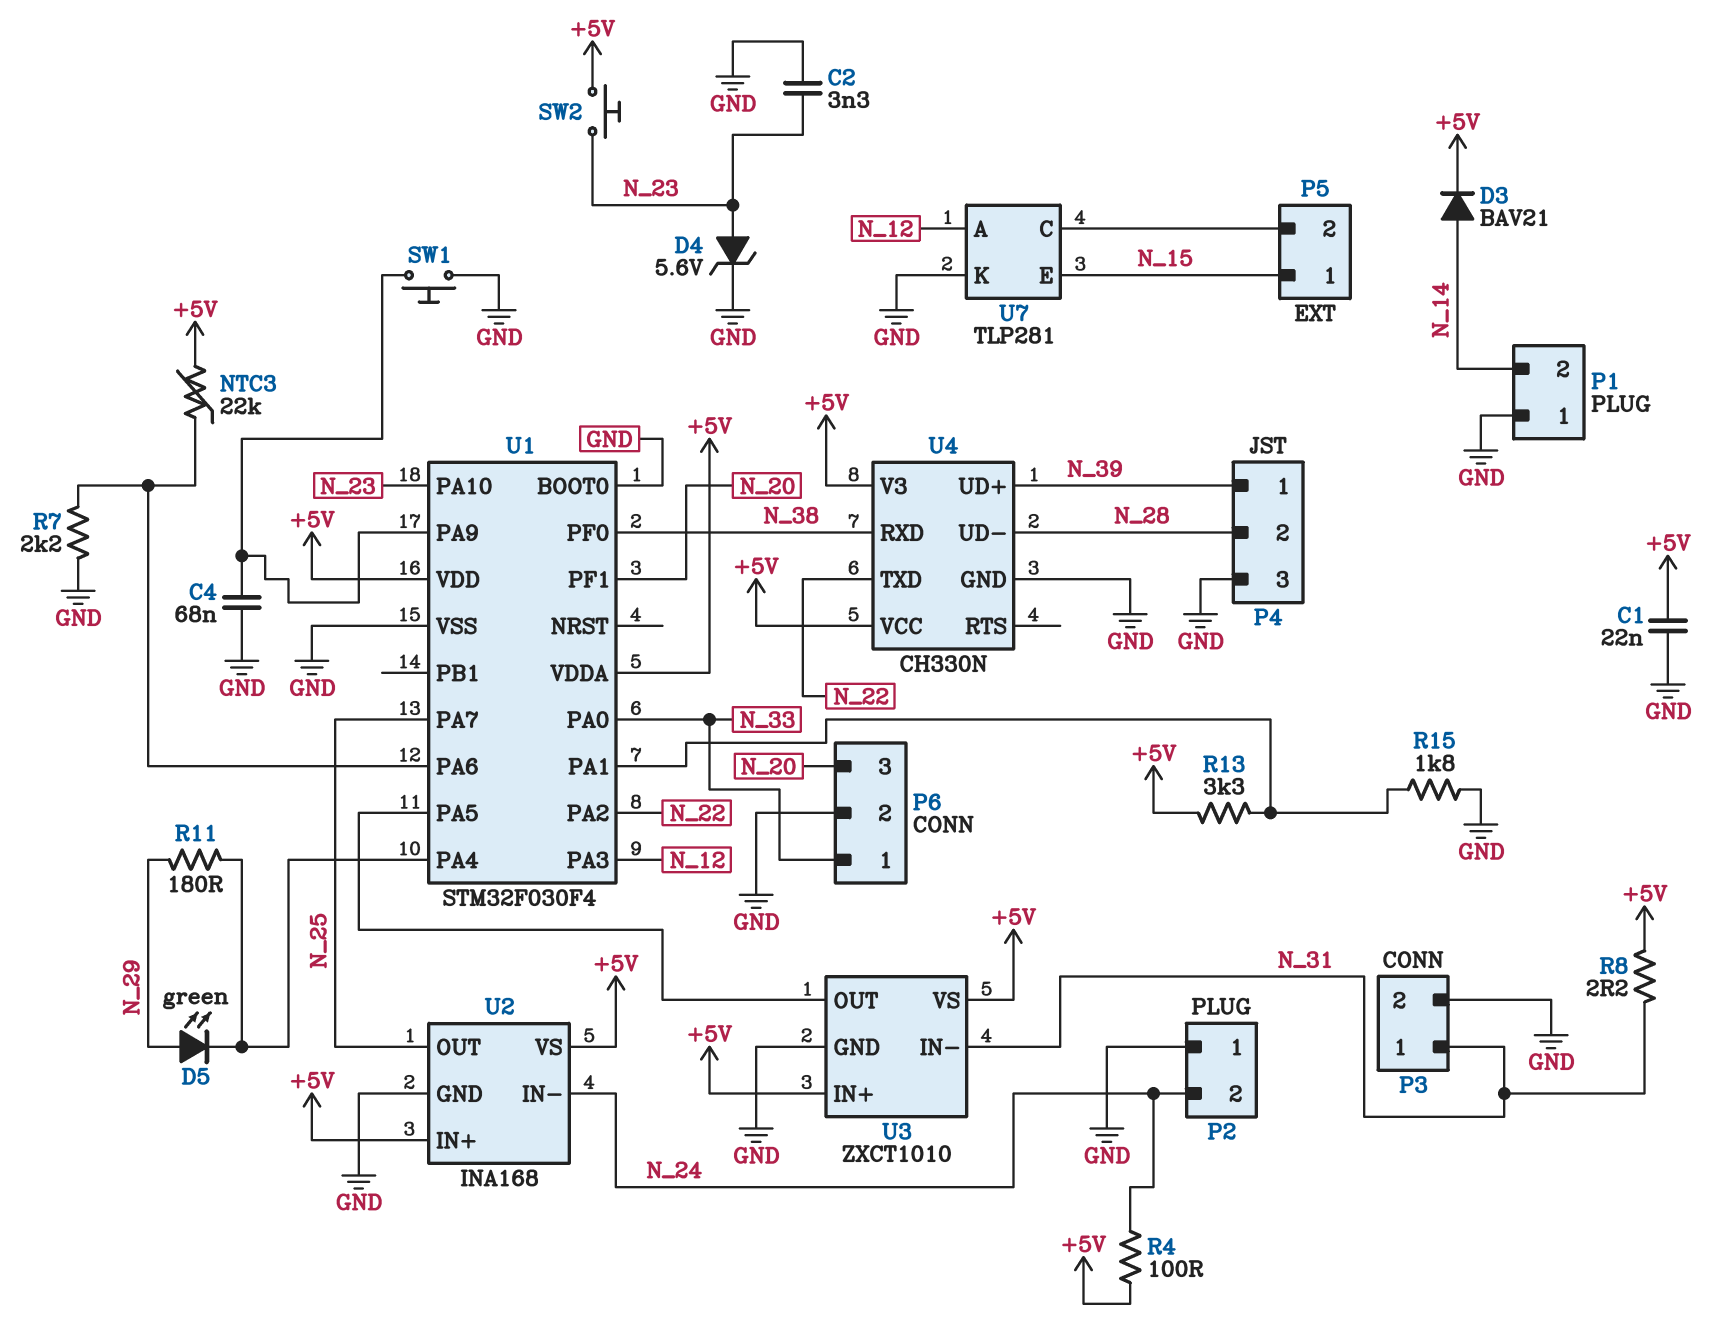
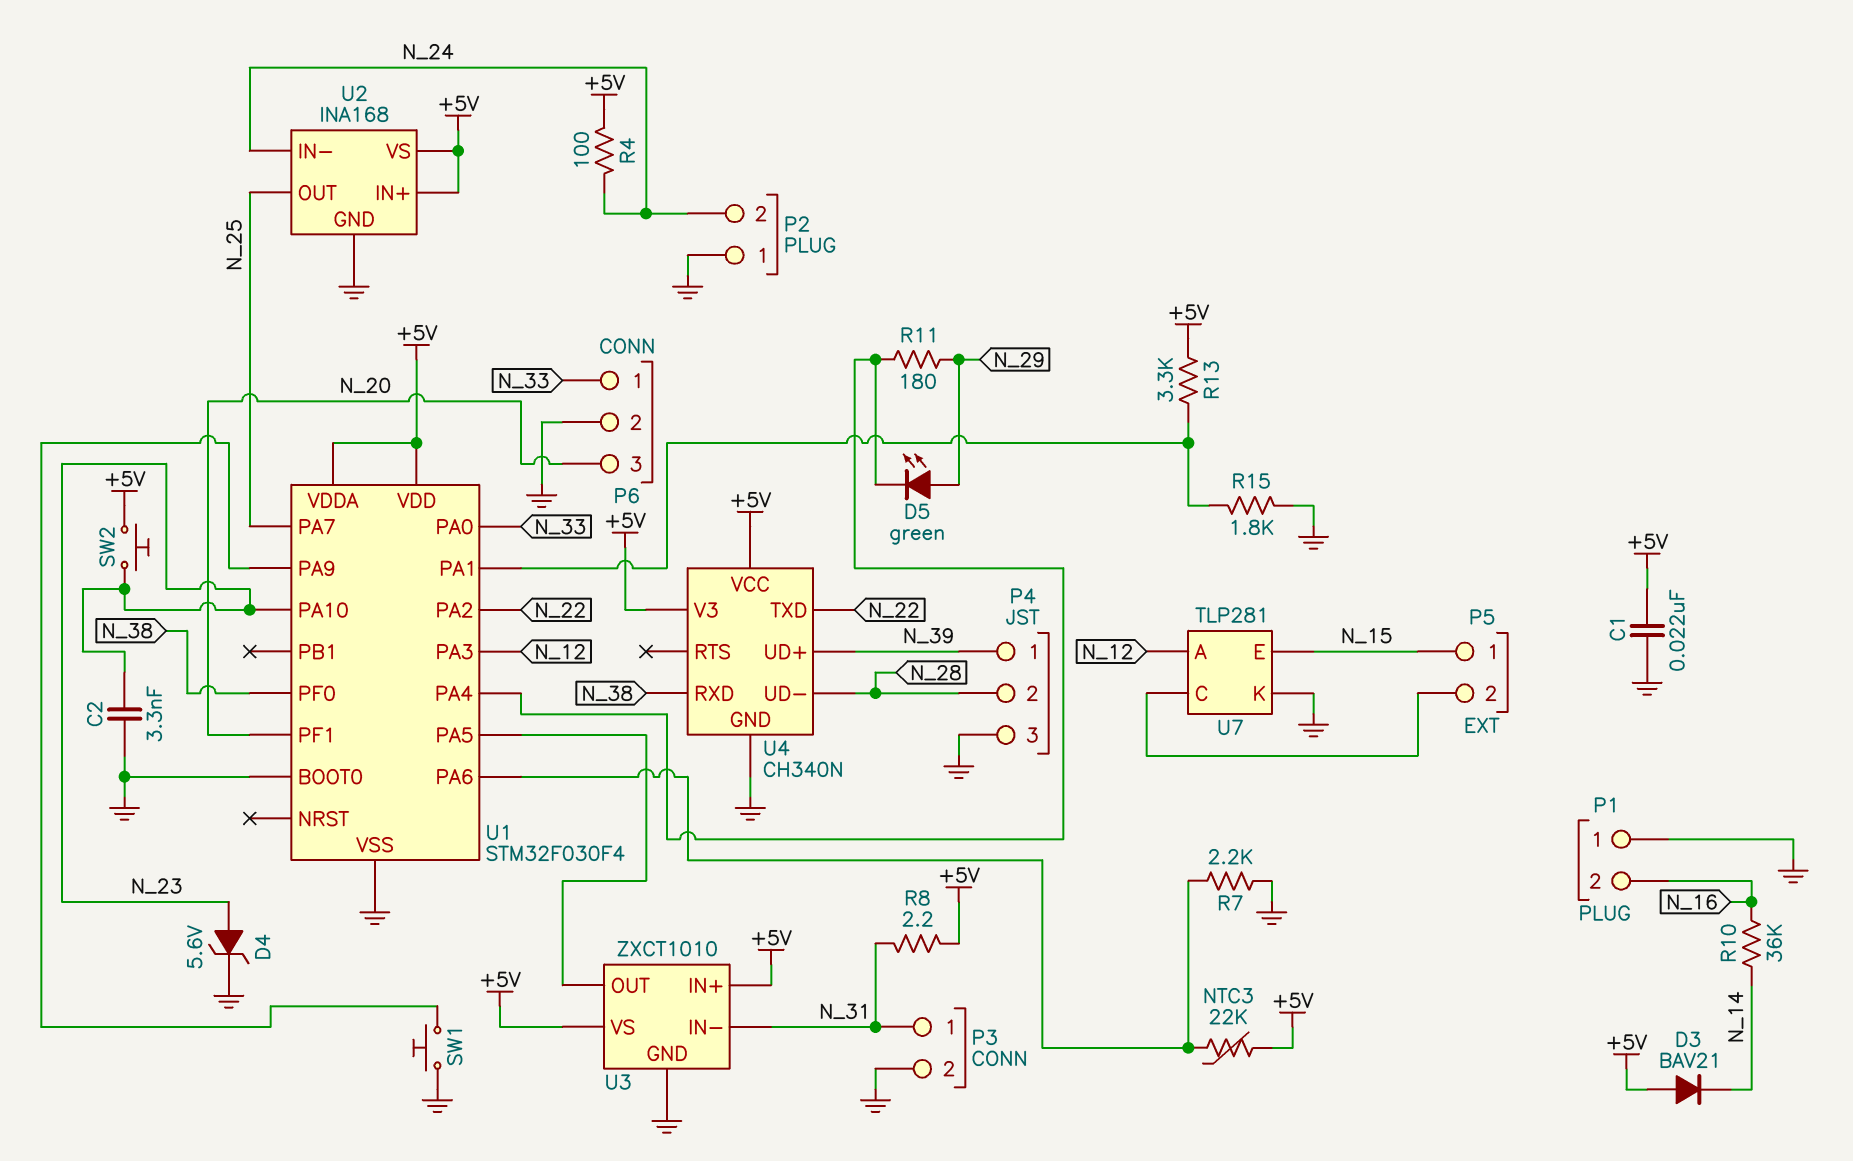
C4: 68nF (GND, U1/PA9) -> none
D3: diode BAV21 (A N_14, K +5V) -> diode BAV21 (A +5V, K N_14)
P1 pin 2: N_14 -> N_16
R10: none -> 36k (N_14, N_16)
U4: CH330N -> CH340N

